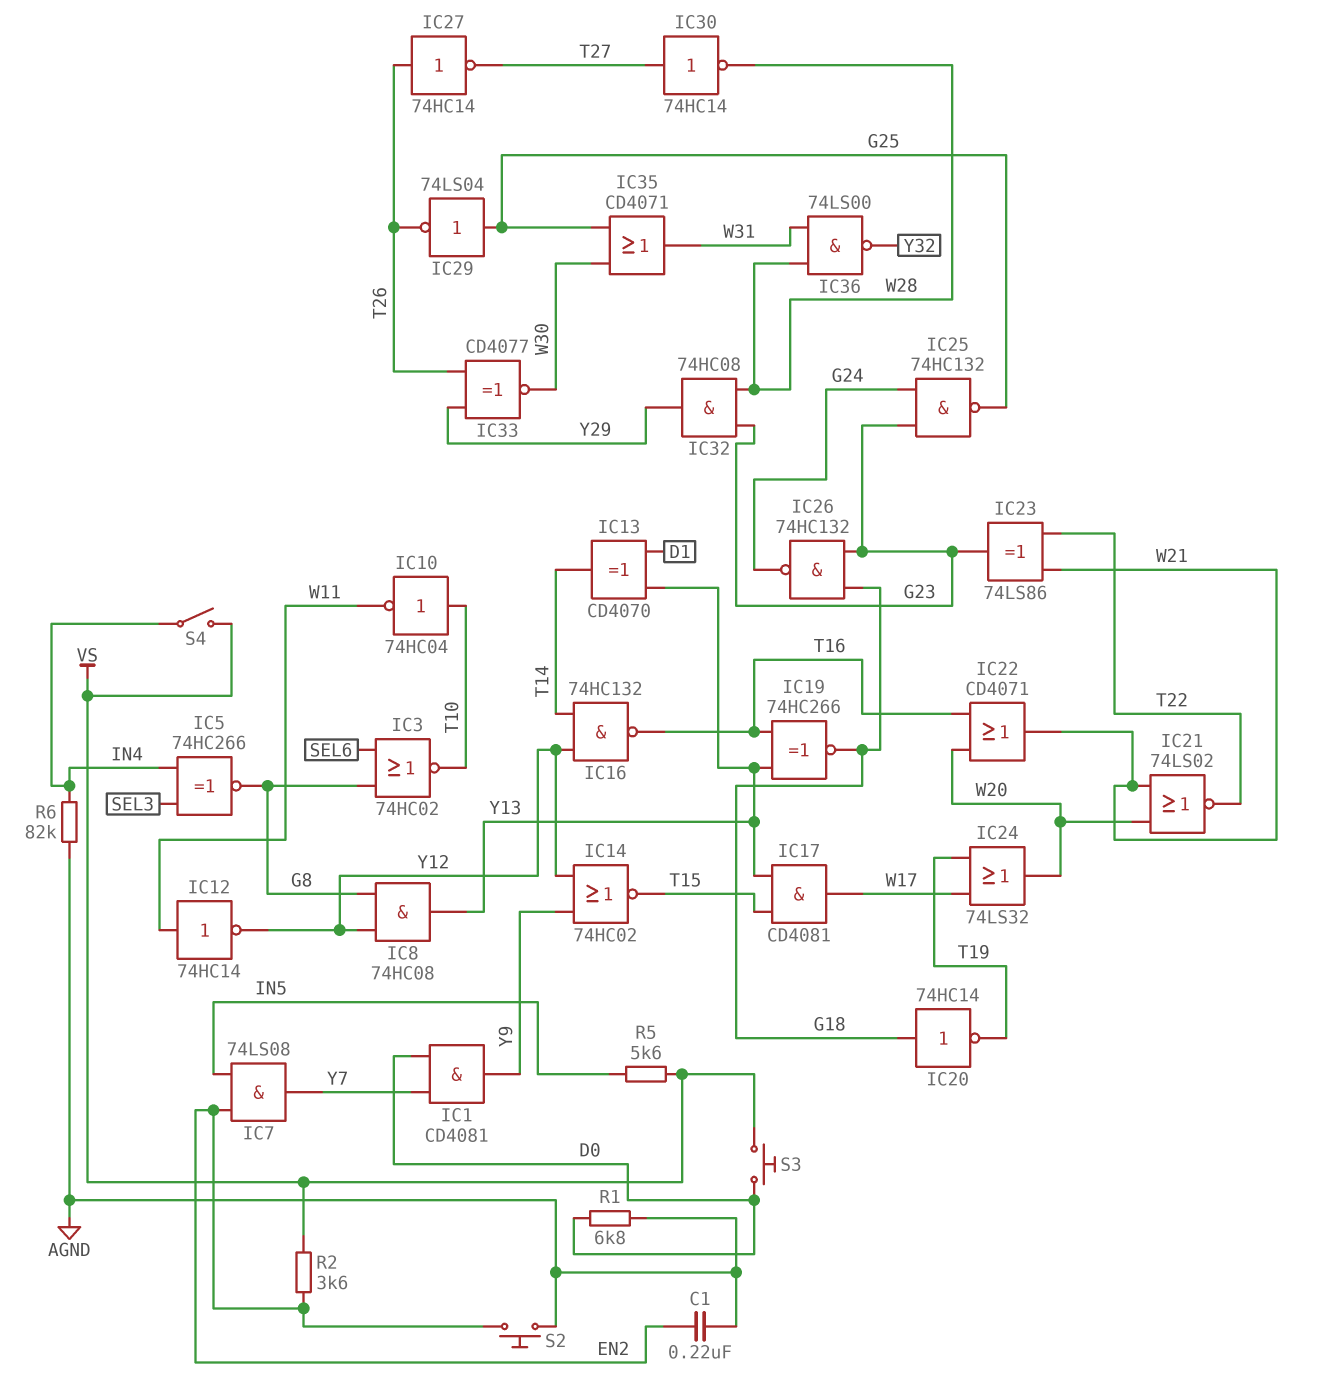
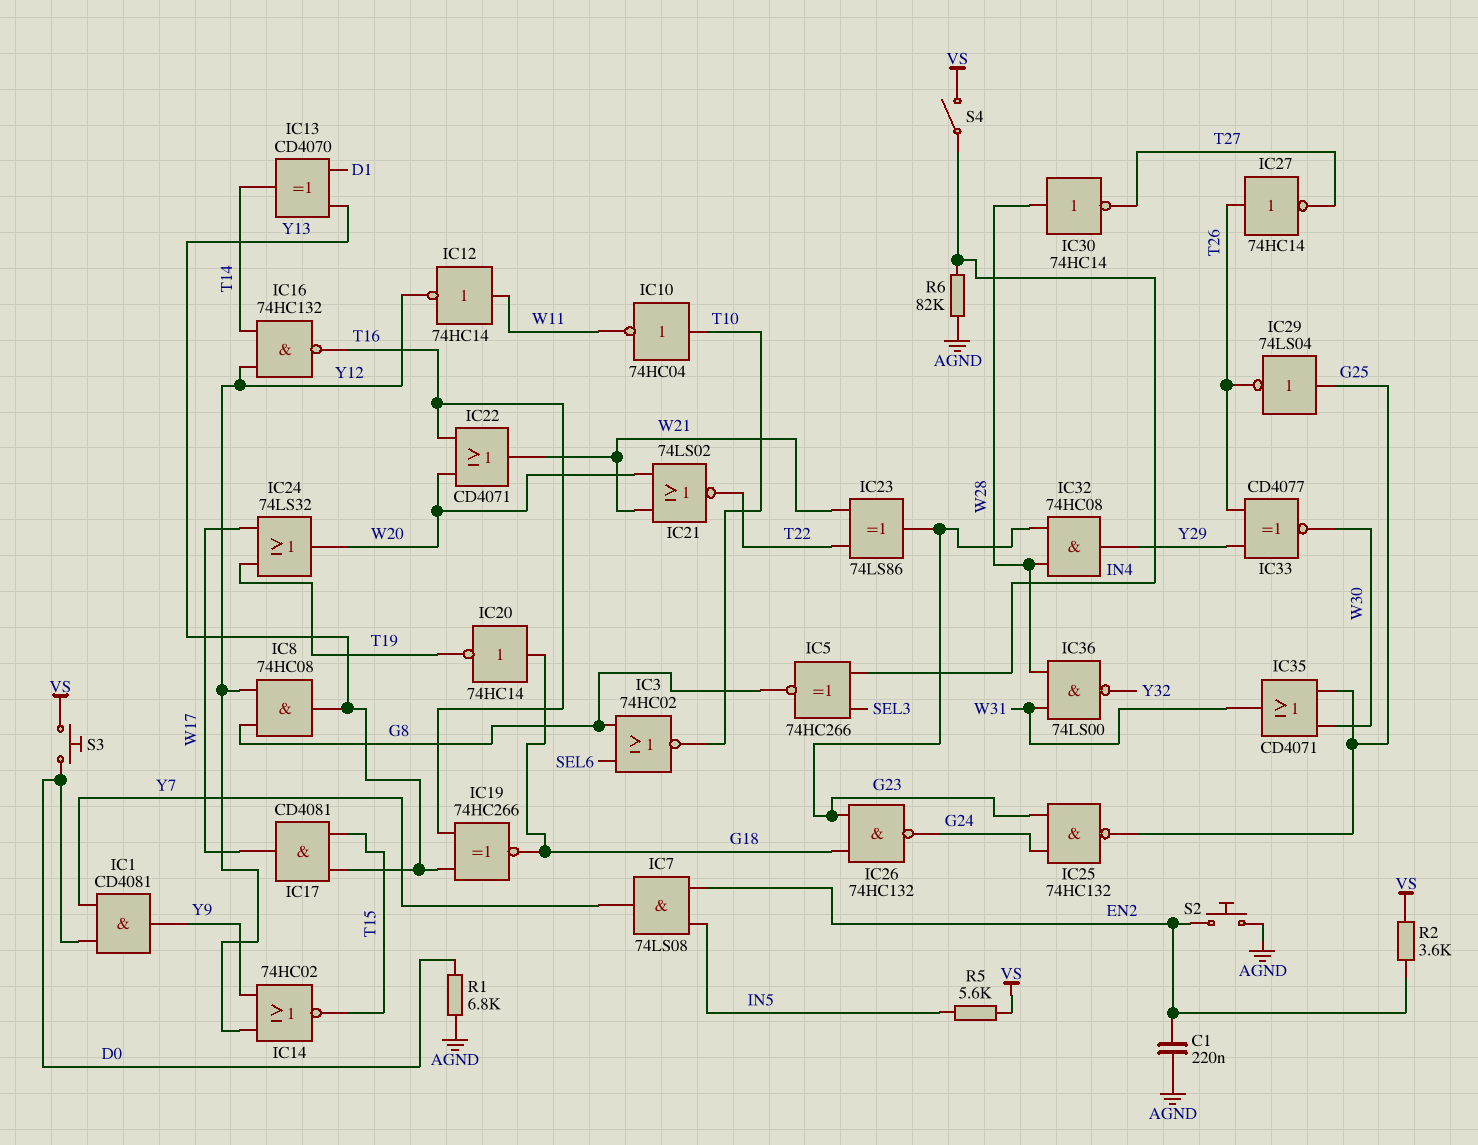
IC30: NOT 74HC14 (in T27, out W28) -> NOT 74HC14 (in W28, out T27)

